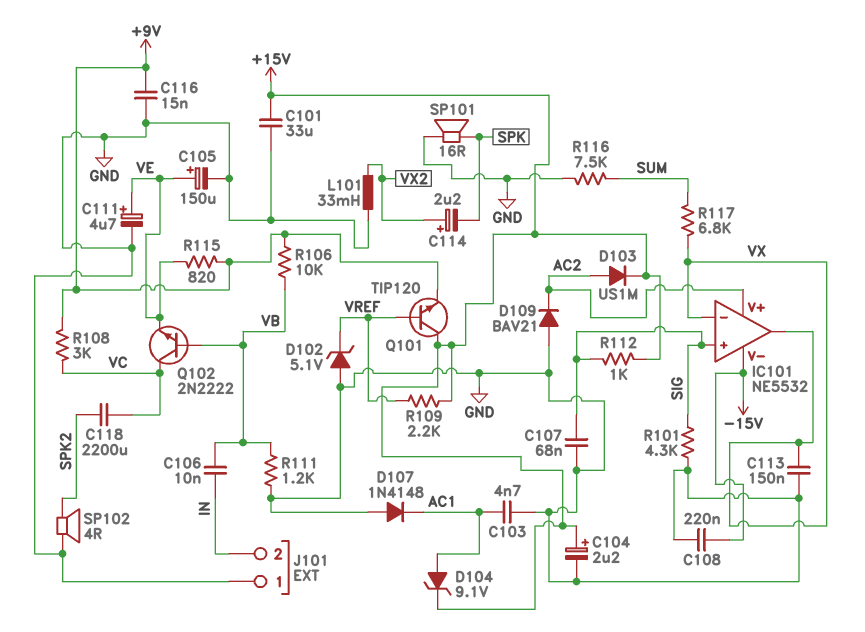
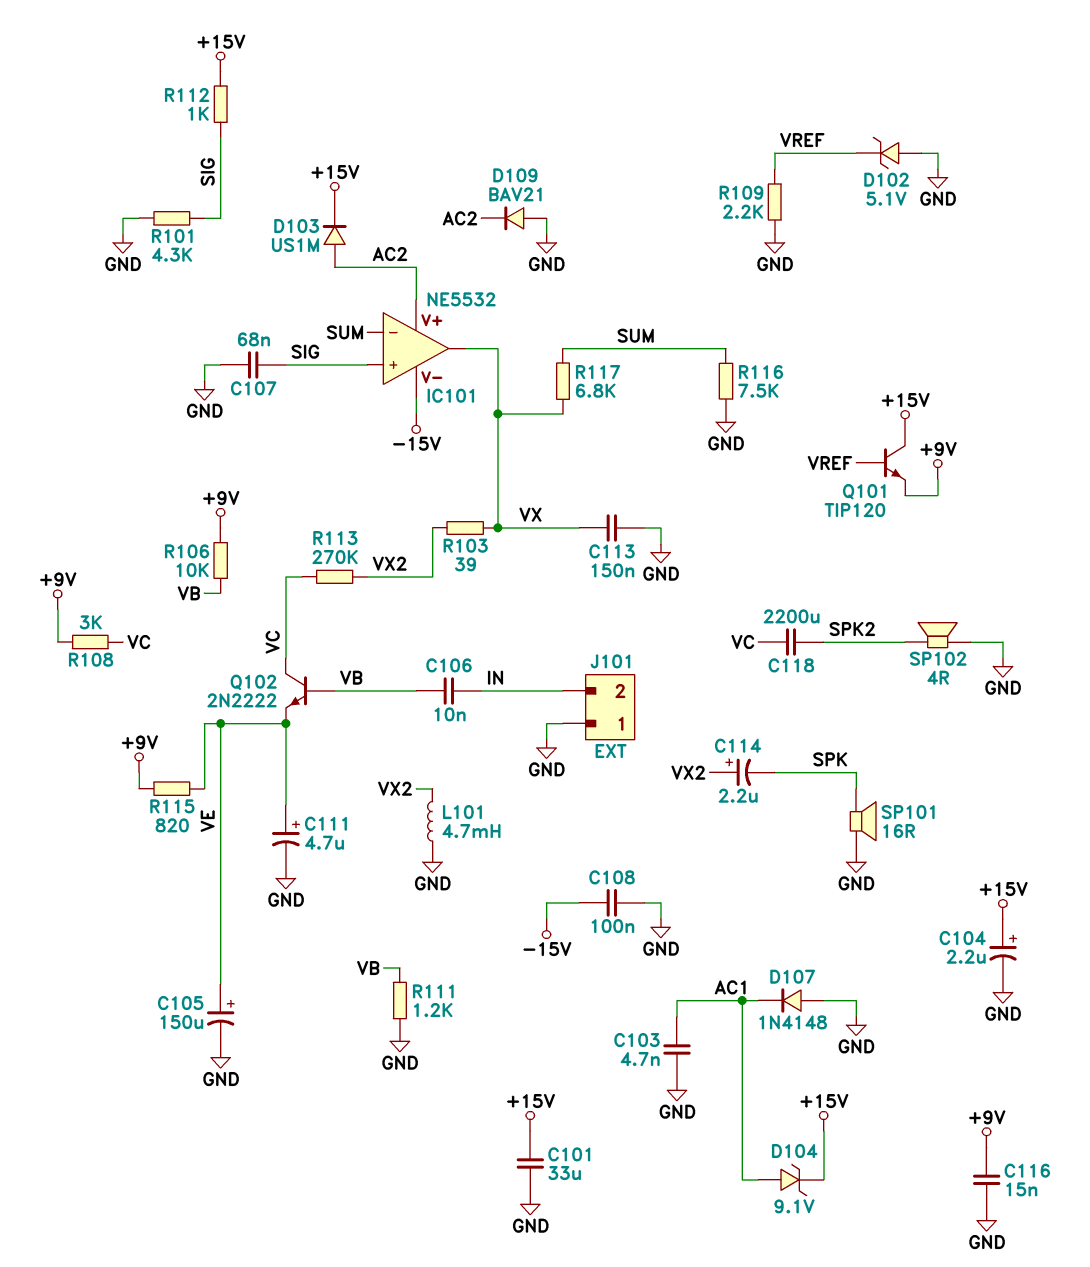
C108: 220nF (-15V, GND) -> 100nF (-15V, GND)
IC101 pin in-: VX -> SUM
L101: 33mH (GND, VX2) -> 4.7mH (GND, VX2)
R103: none -> 39 (VX, VX2)
R109: 2.2k (+15V, VREF) -> 2.2k (GND, VREF)
R113: none -> 270k (VC, VX2)

